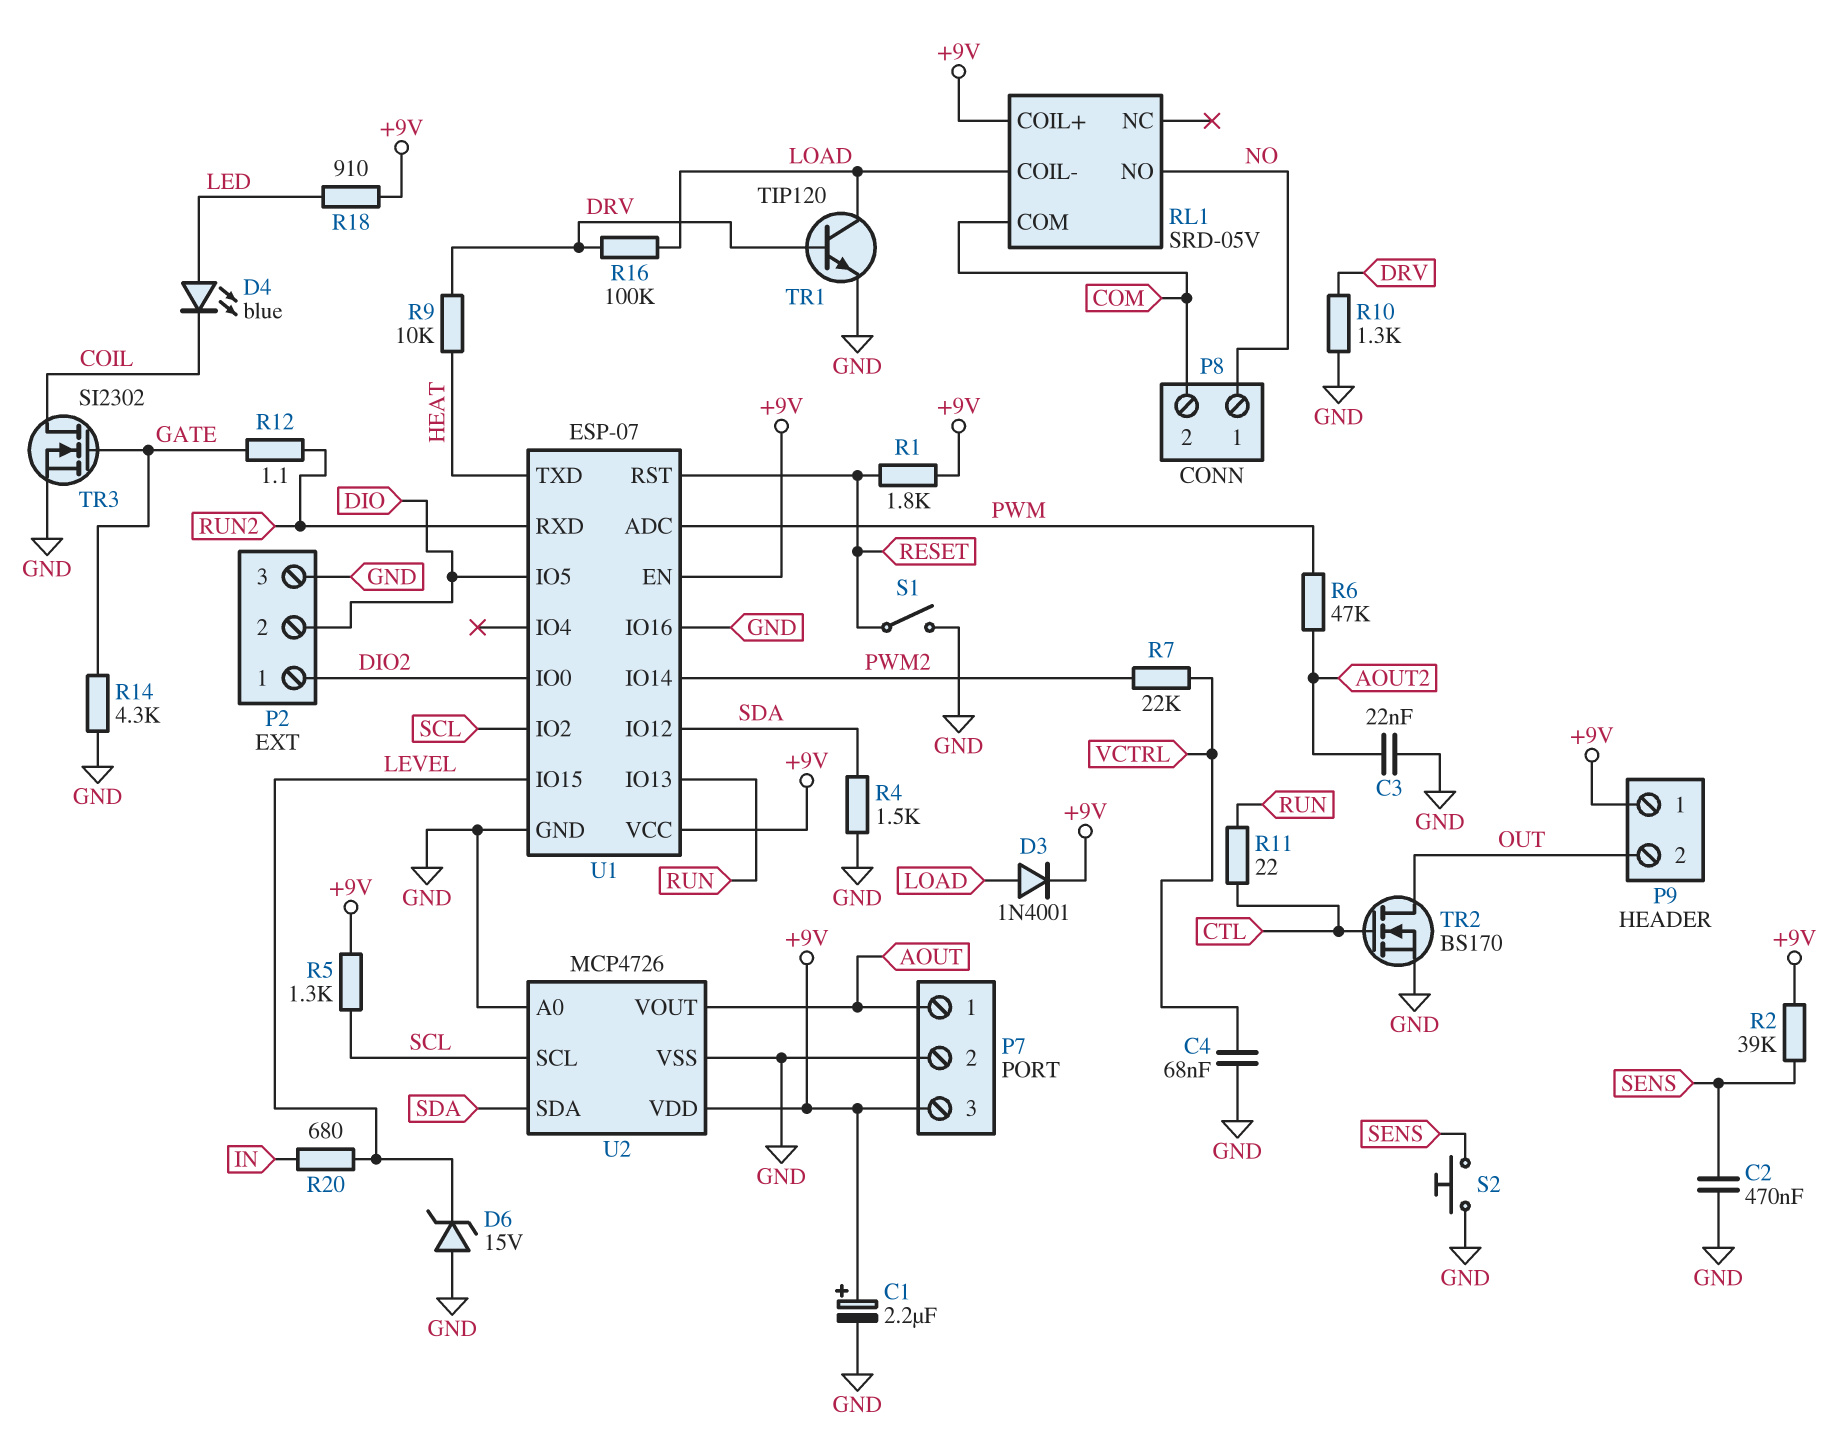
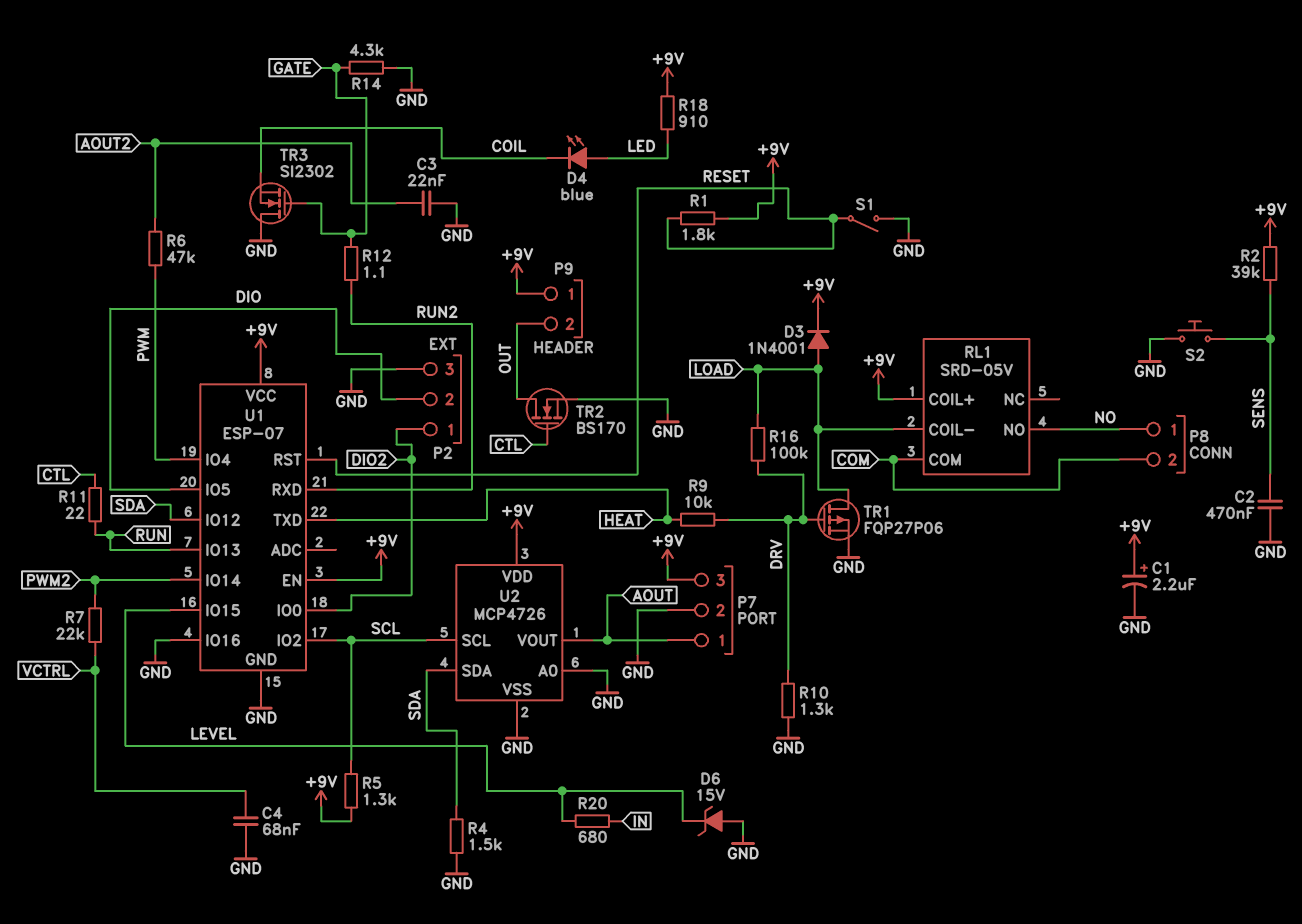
TR1: NPN TIP120 (B DRV, C LOAD, E GND) -> PMOS FQP27P06 (G DRV, D LOAD, S GND)
TR3: NMOS SI2302 (G GATE, D COIL, S GND) -> NMOS SI2302 (G GATE, D GND, S COIL)
U1 pin ADC: PWM -> none
U1 pin IO4: none -> PWM

